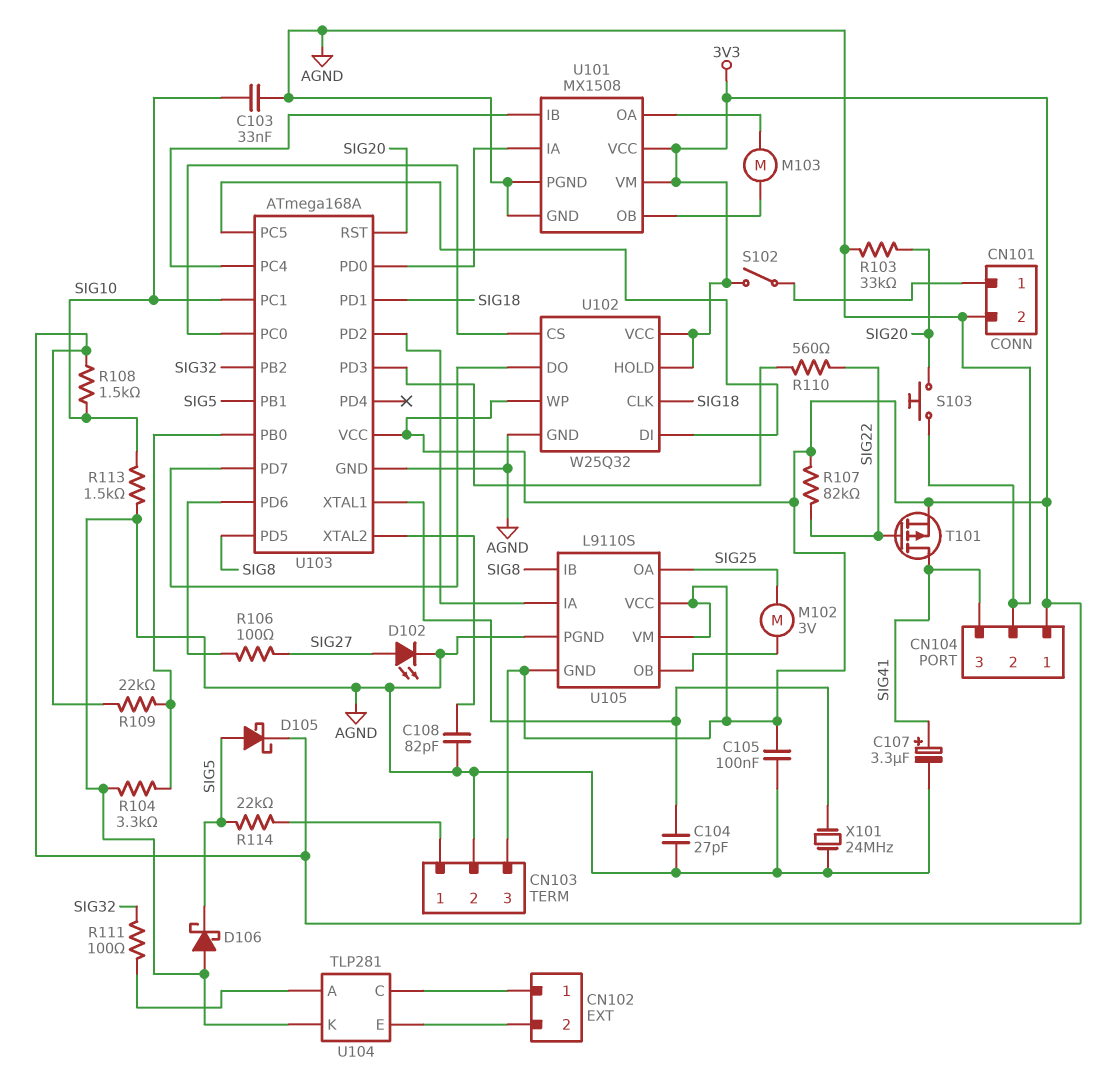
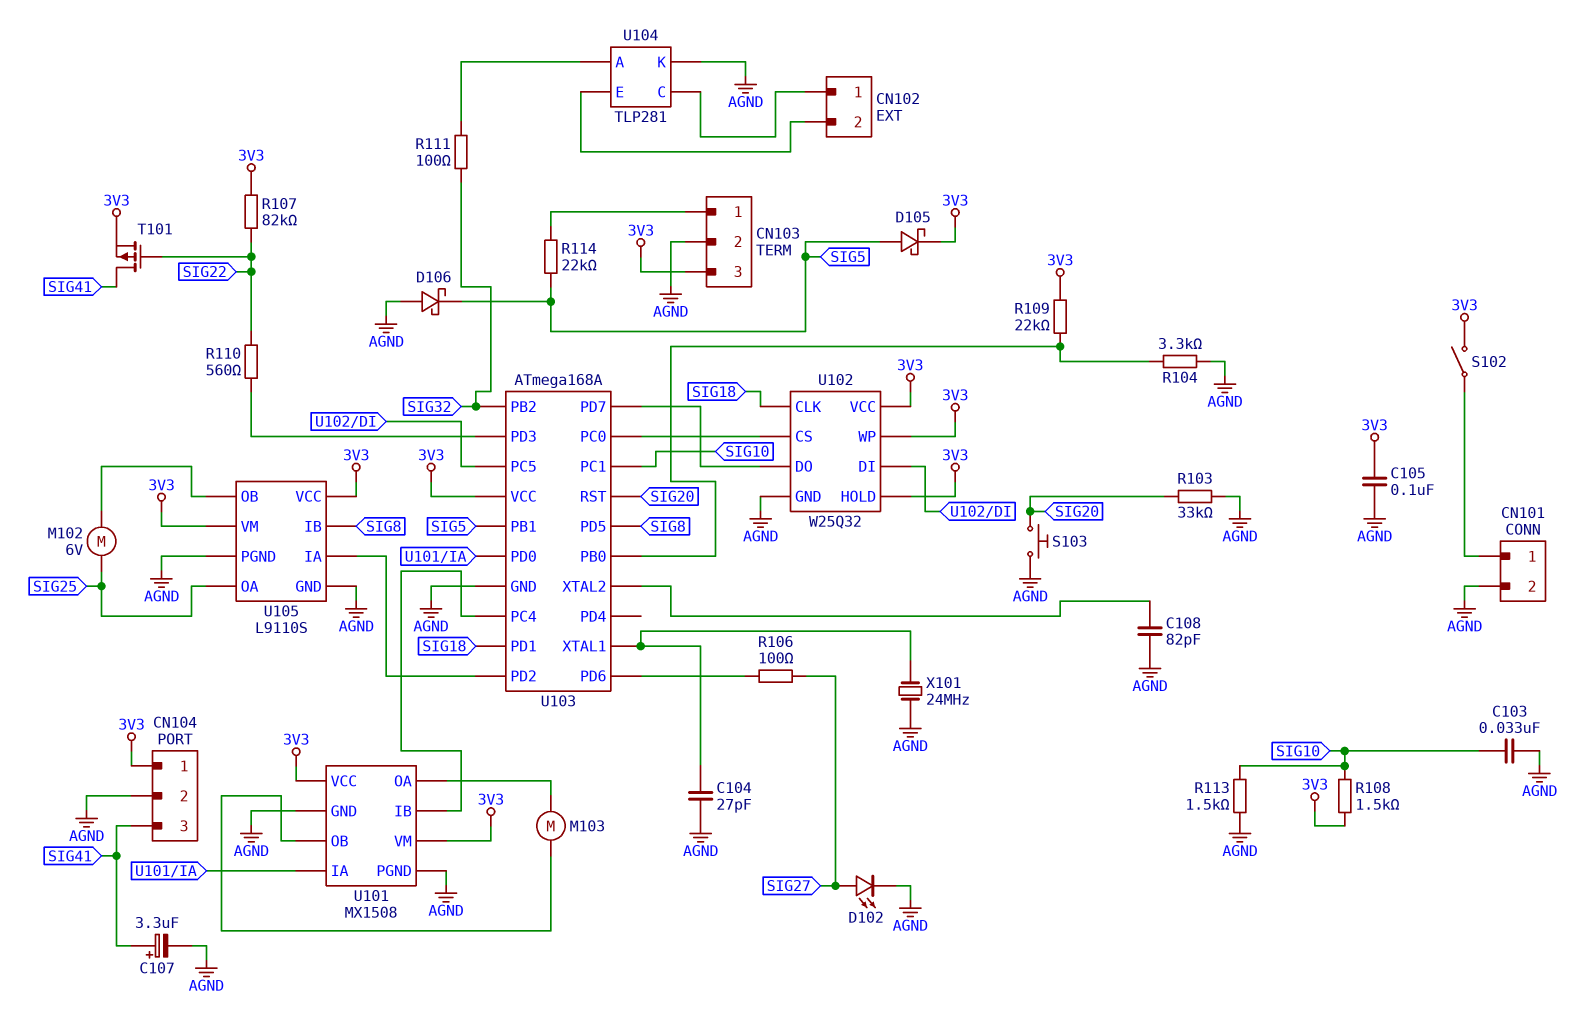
M102: motor 3V (SIG25, U105/OB) -> motor 6V (SIG25, U105/OB)
U105 pin GND: 3V3 -> AGND

